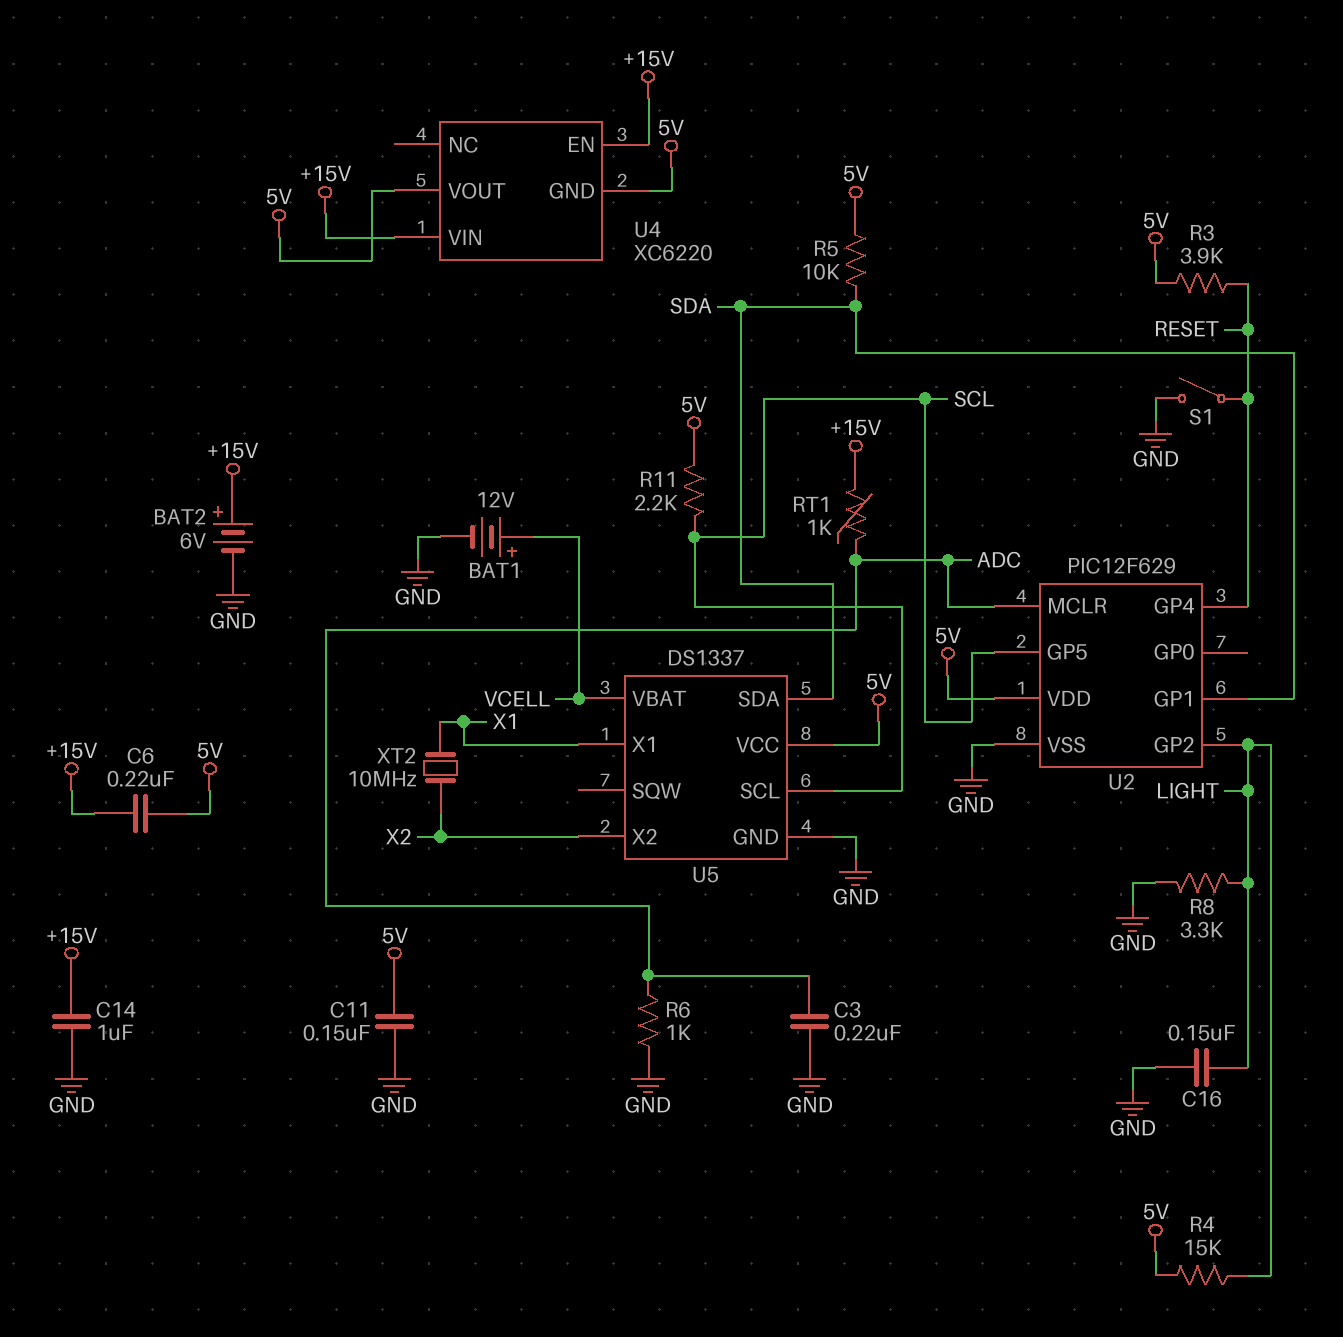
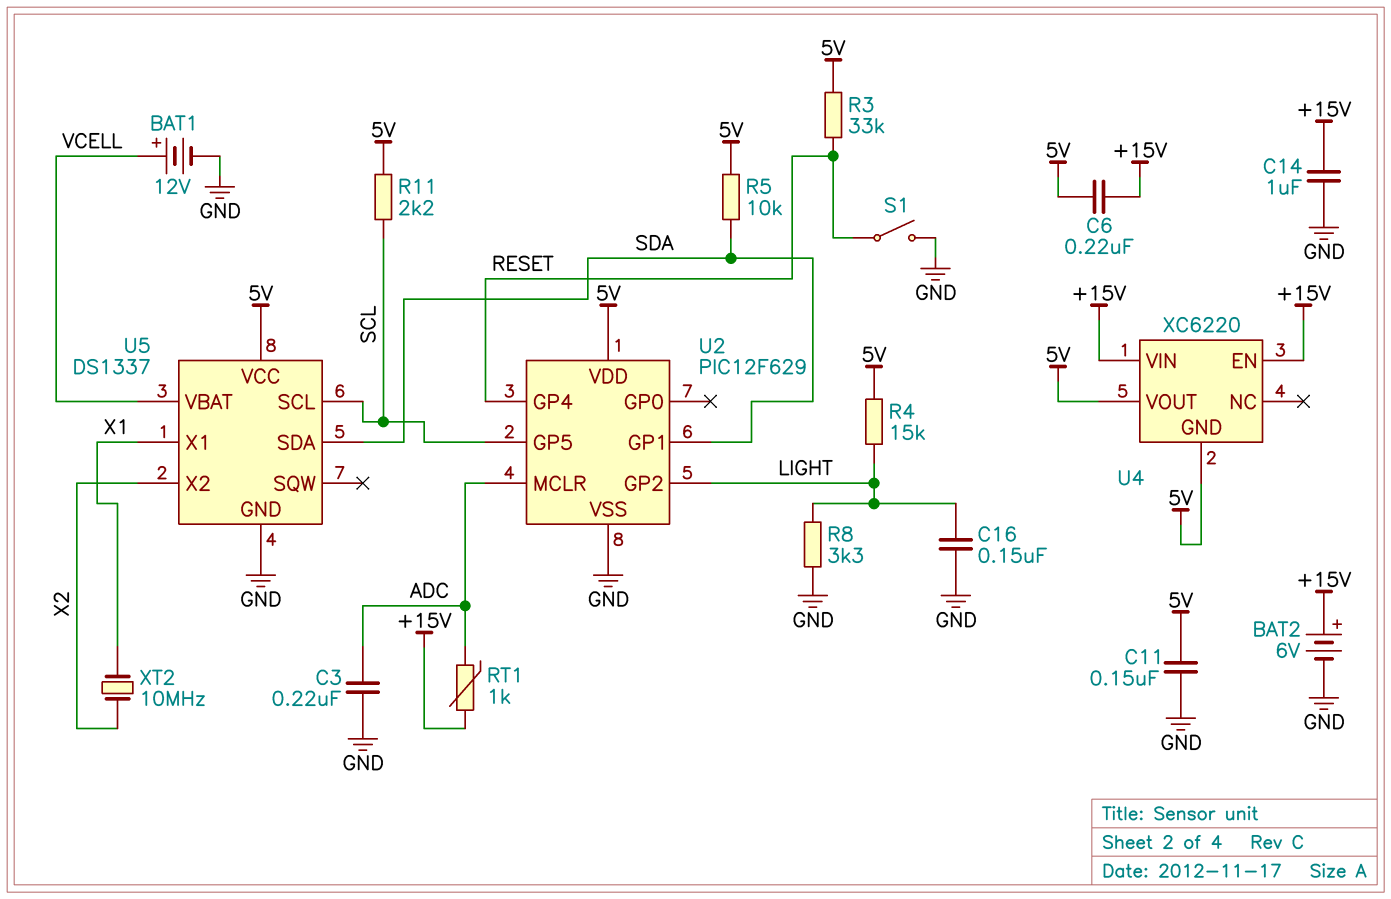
R3: 3.9k (5V, RESET) -> 33k (5V, RESET)
R6: 1k (ADC, GND) -> none

